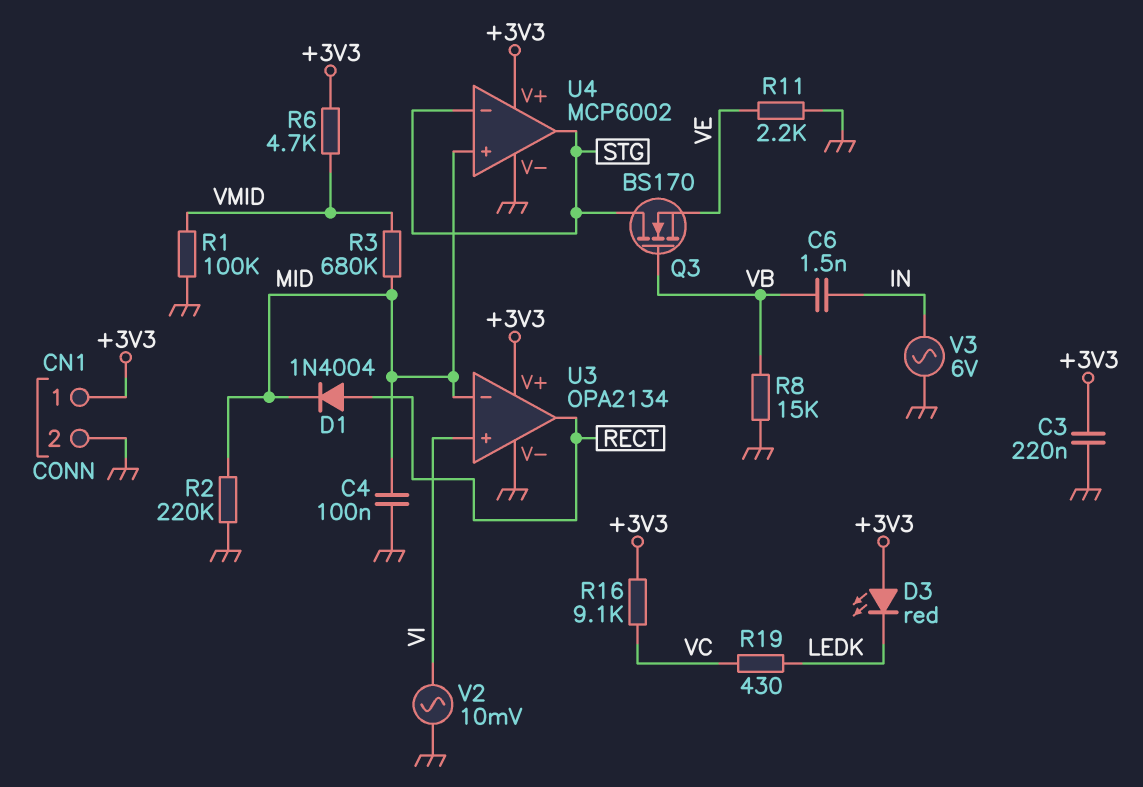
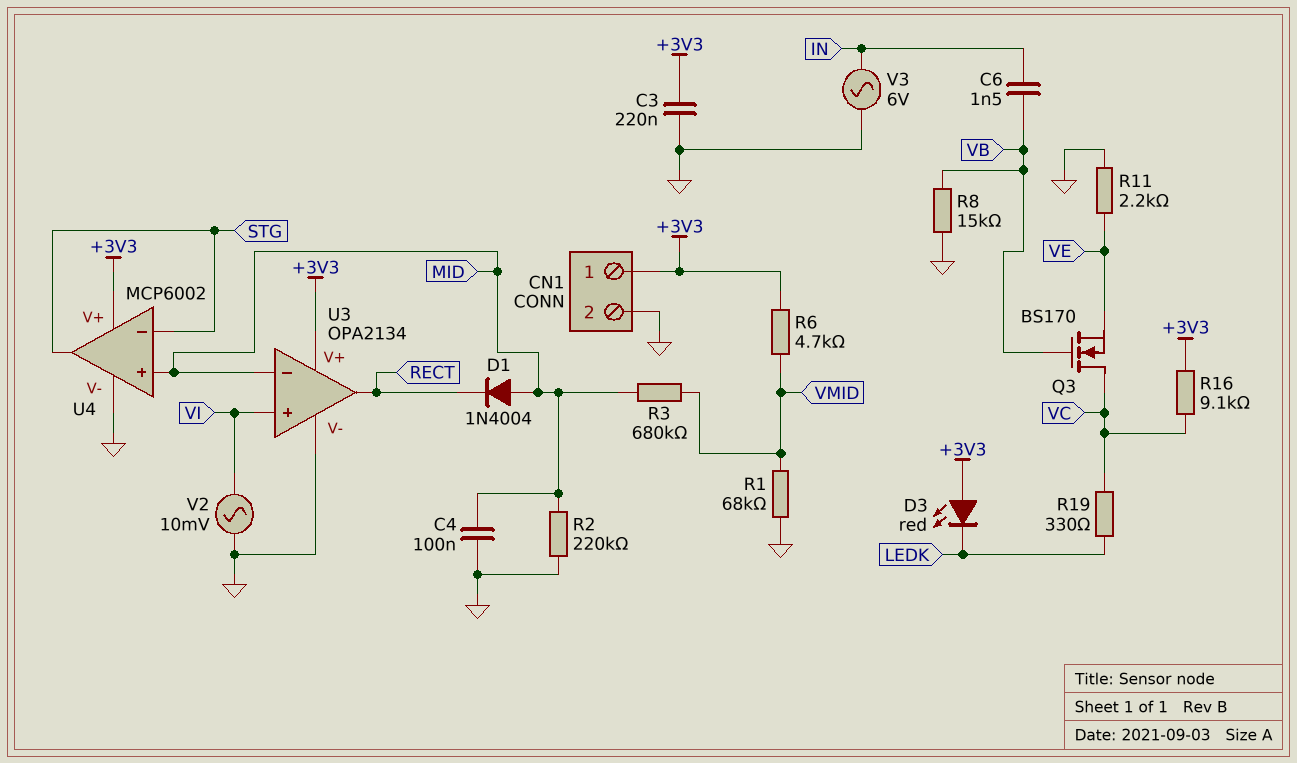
D1: diode 1N4004 (A RECT, K MID) -> diode 1N4004 (A MID, K RECT)
Q3: NMOS BS170 (G VB, D STG, S VE) -> NMOS BS170 (G VB, D VC, S VE)
R1: 100k (GND, VMID) -> 68k (GND, VMID)
R19: 430 (LEDK, VC) -> 330 (LEDK, VC)

